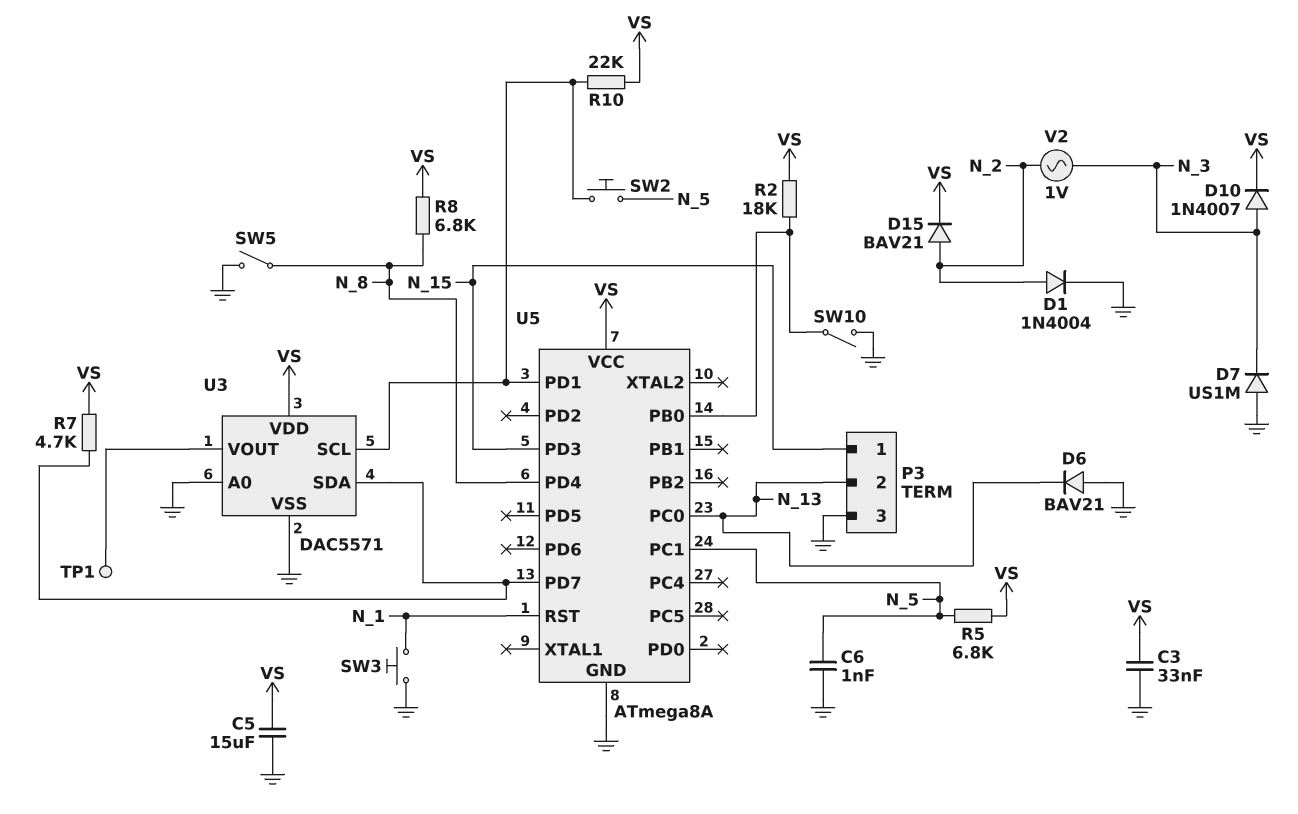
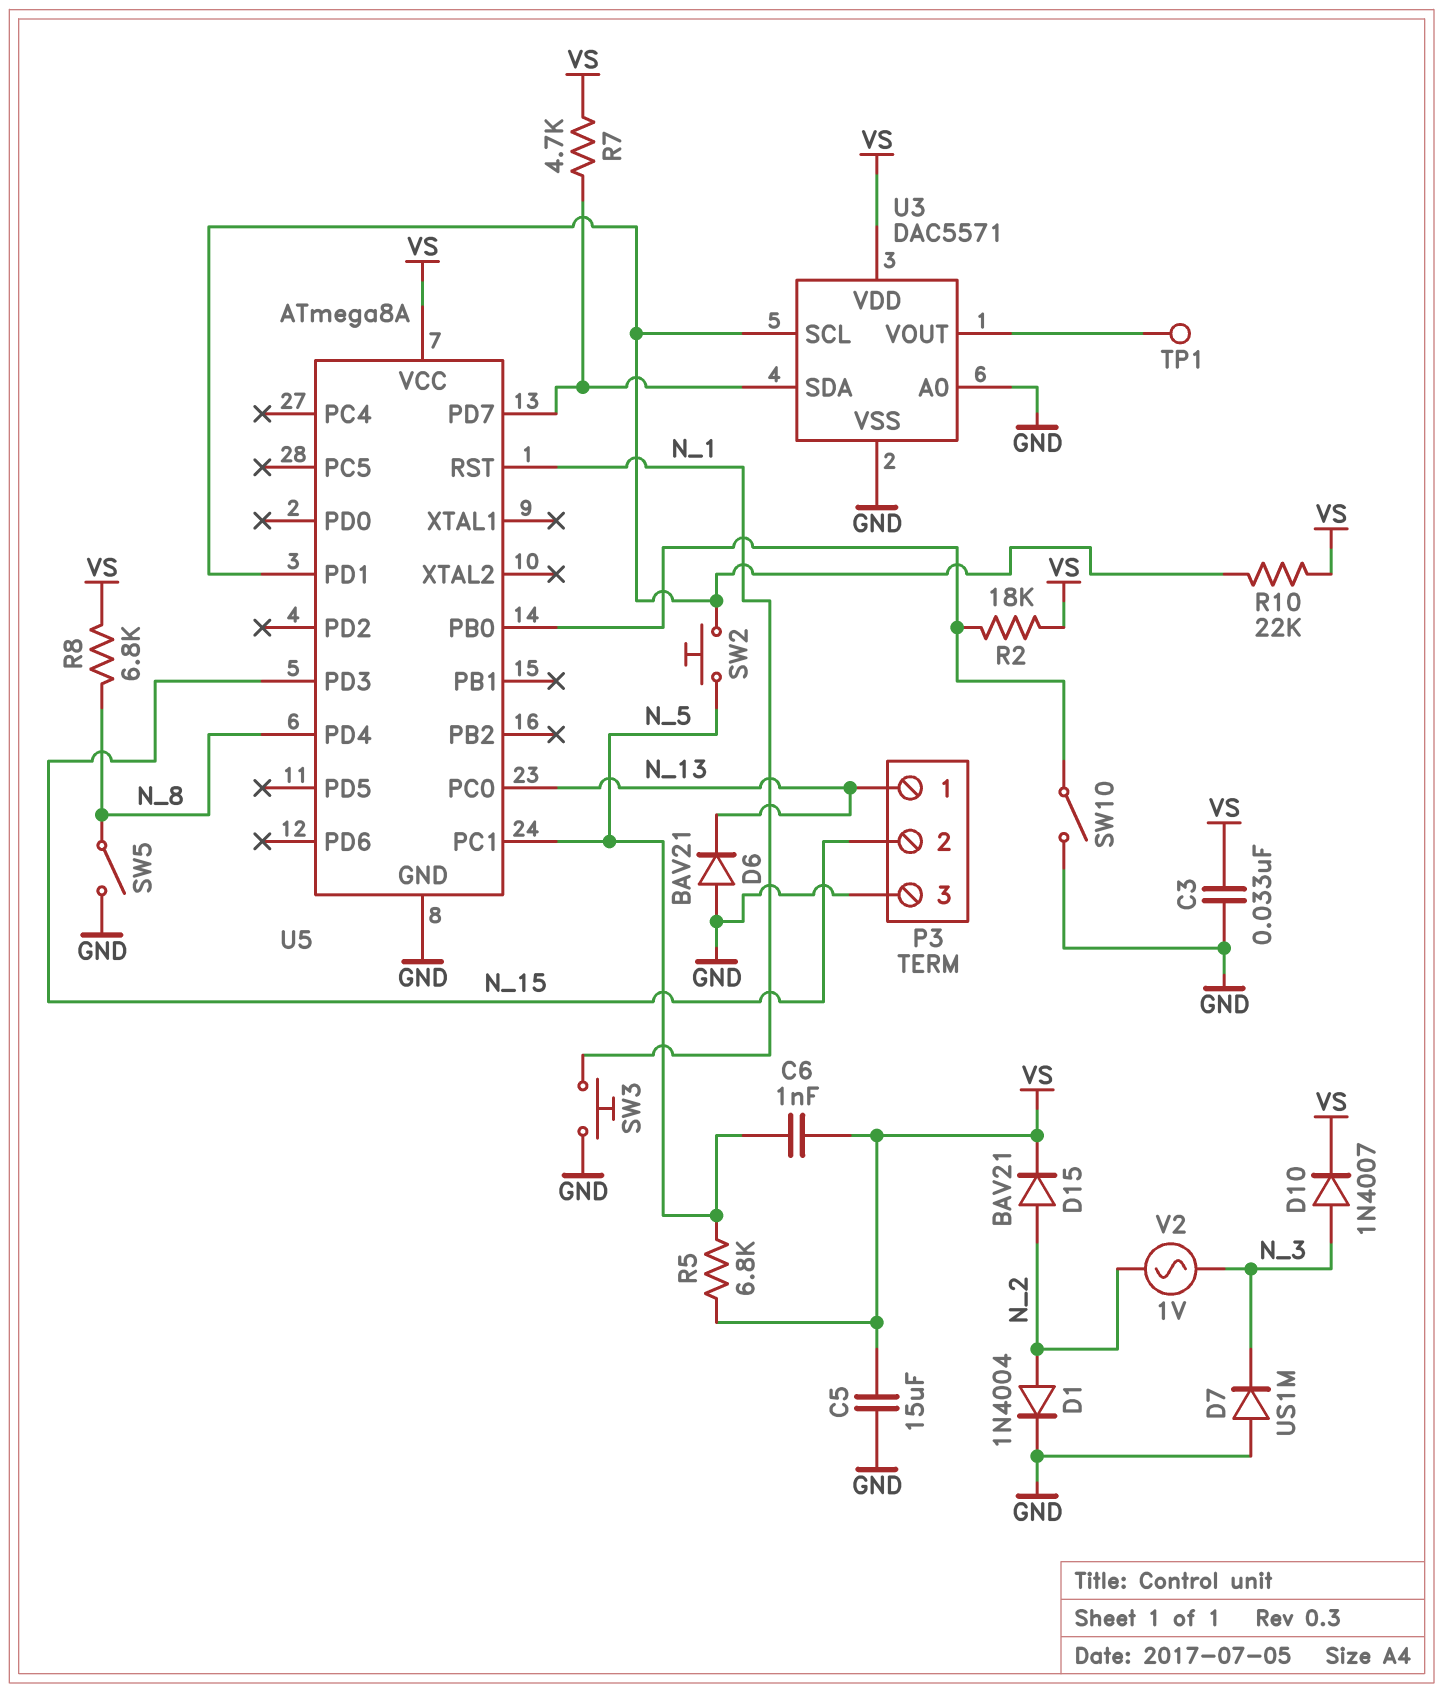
C6: 1nF (GND, N_5) -> 1nF (N_5, VS)
P3 pin 1: N_15 -> N_13
P3 pin 2: N_13 -> N_15

